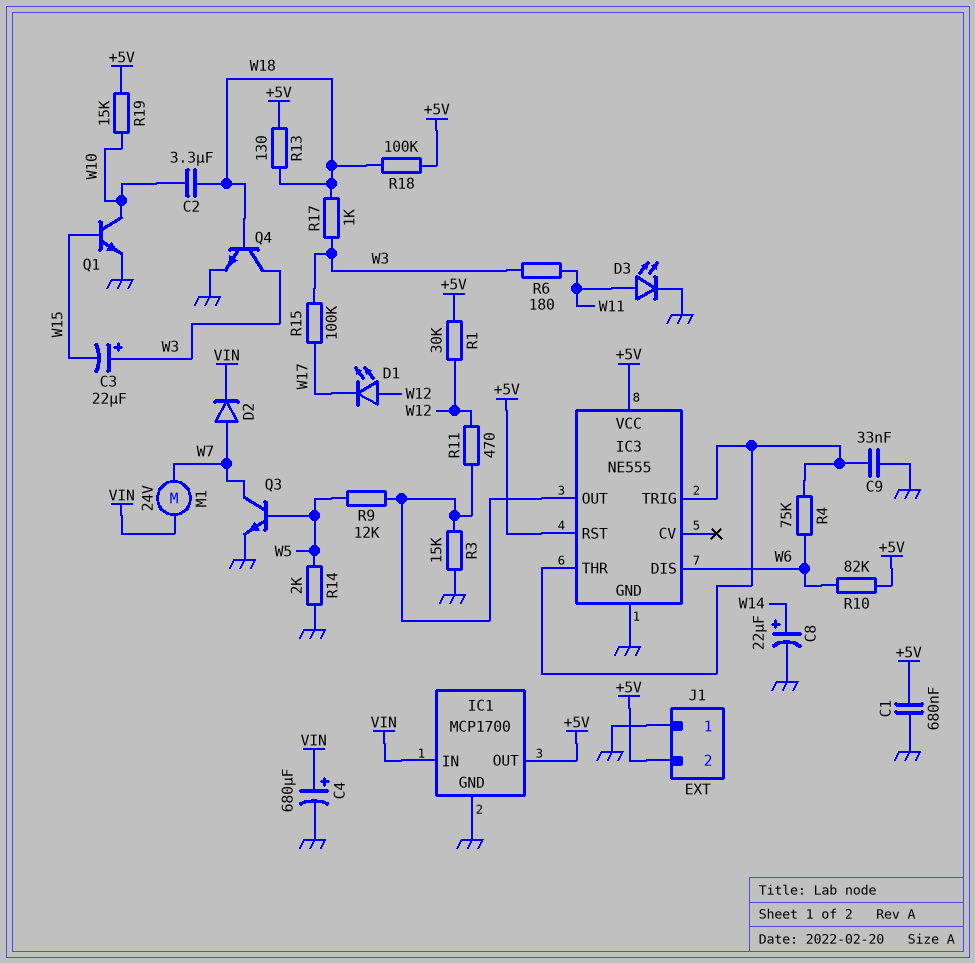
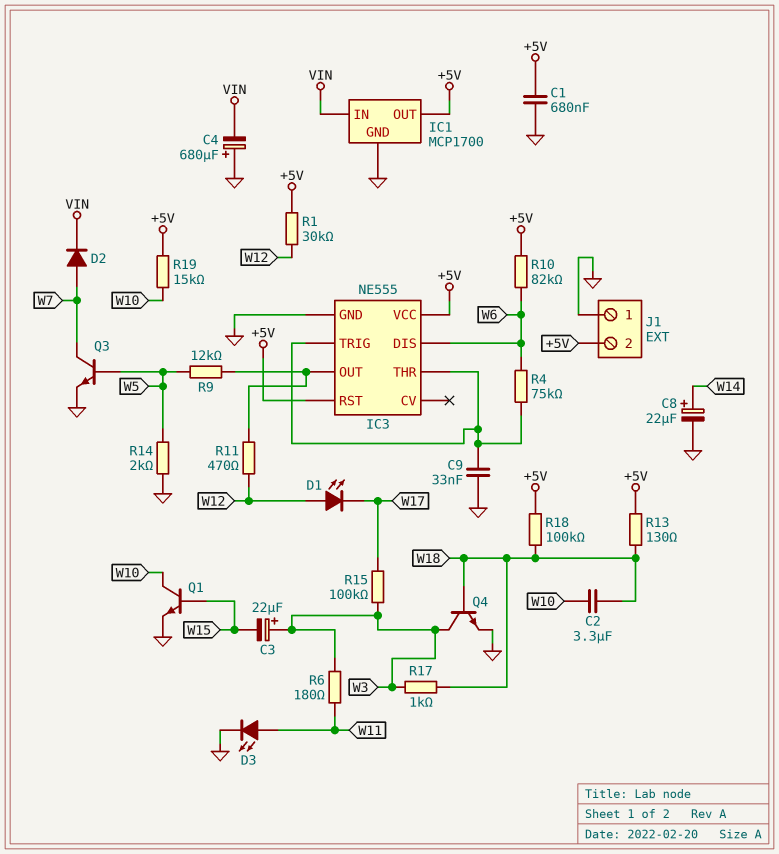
C4: 680uF (plus VIN, minus GND) -> 680uF (plus GND, minus VIN)
M1: motor 24V (VIN, W7) -> none
R3: 15k (GND, IC3/OUT) -> none

